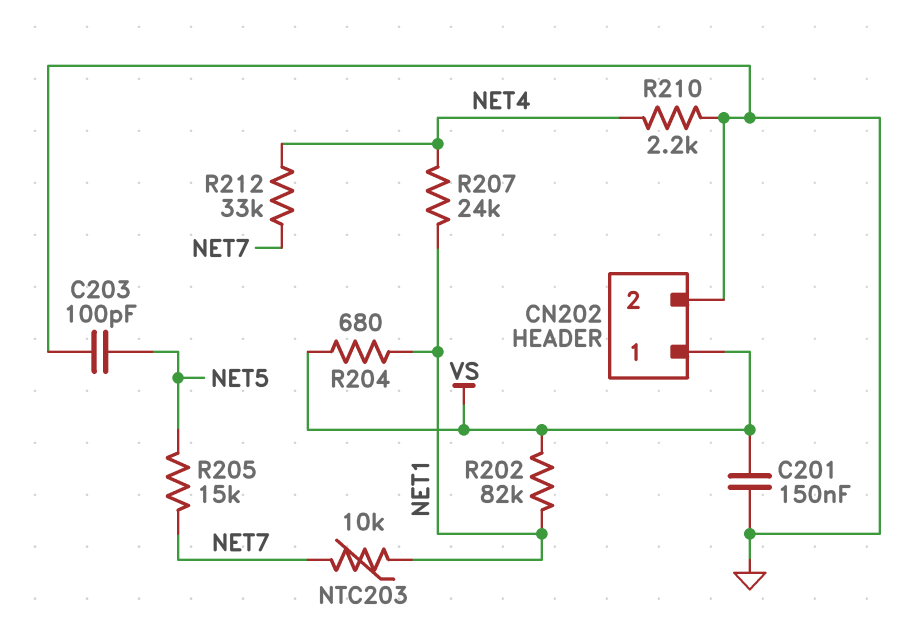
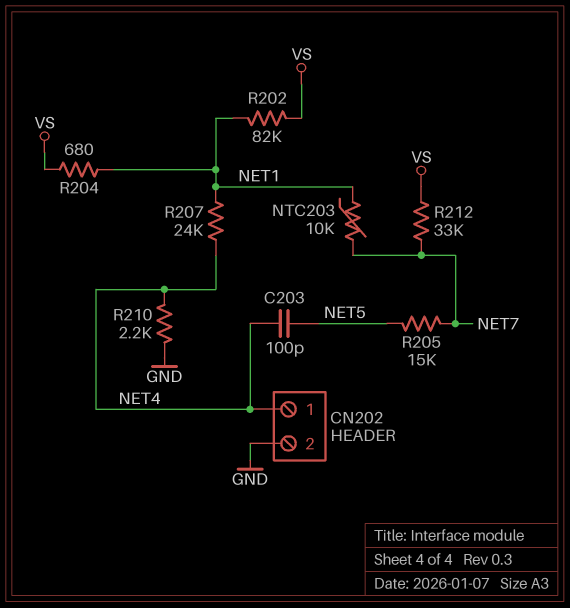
C201: 150nF (GND, VS) -> none
C203: 100pF (GND, NET5) -> 100pF (NET4, NET5)
CN202 pin 1: VS -> NET4
R212: 33k (NET4, NET7) -> 33k (NET7, VS)

